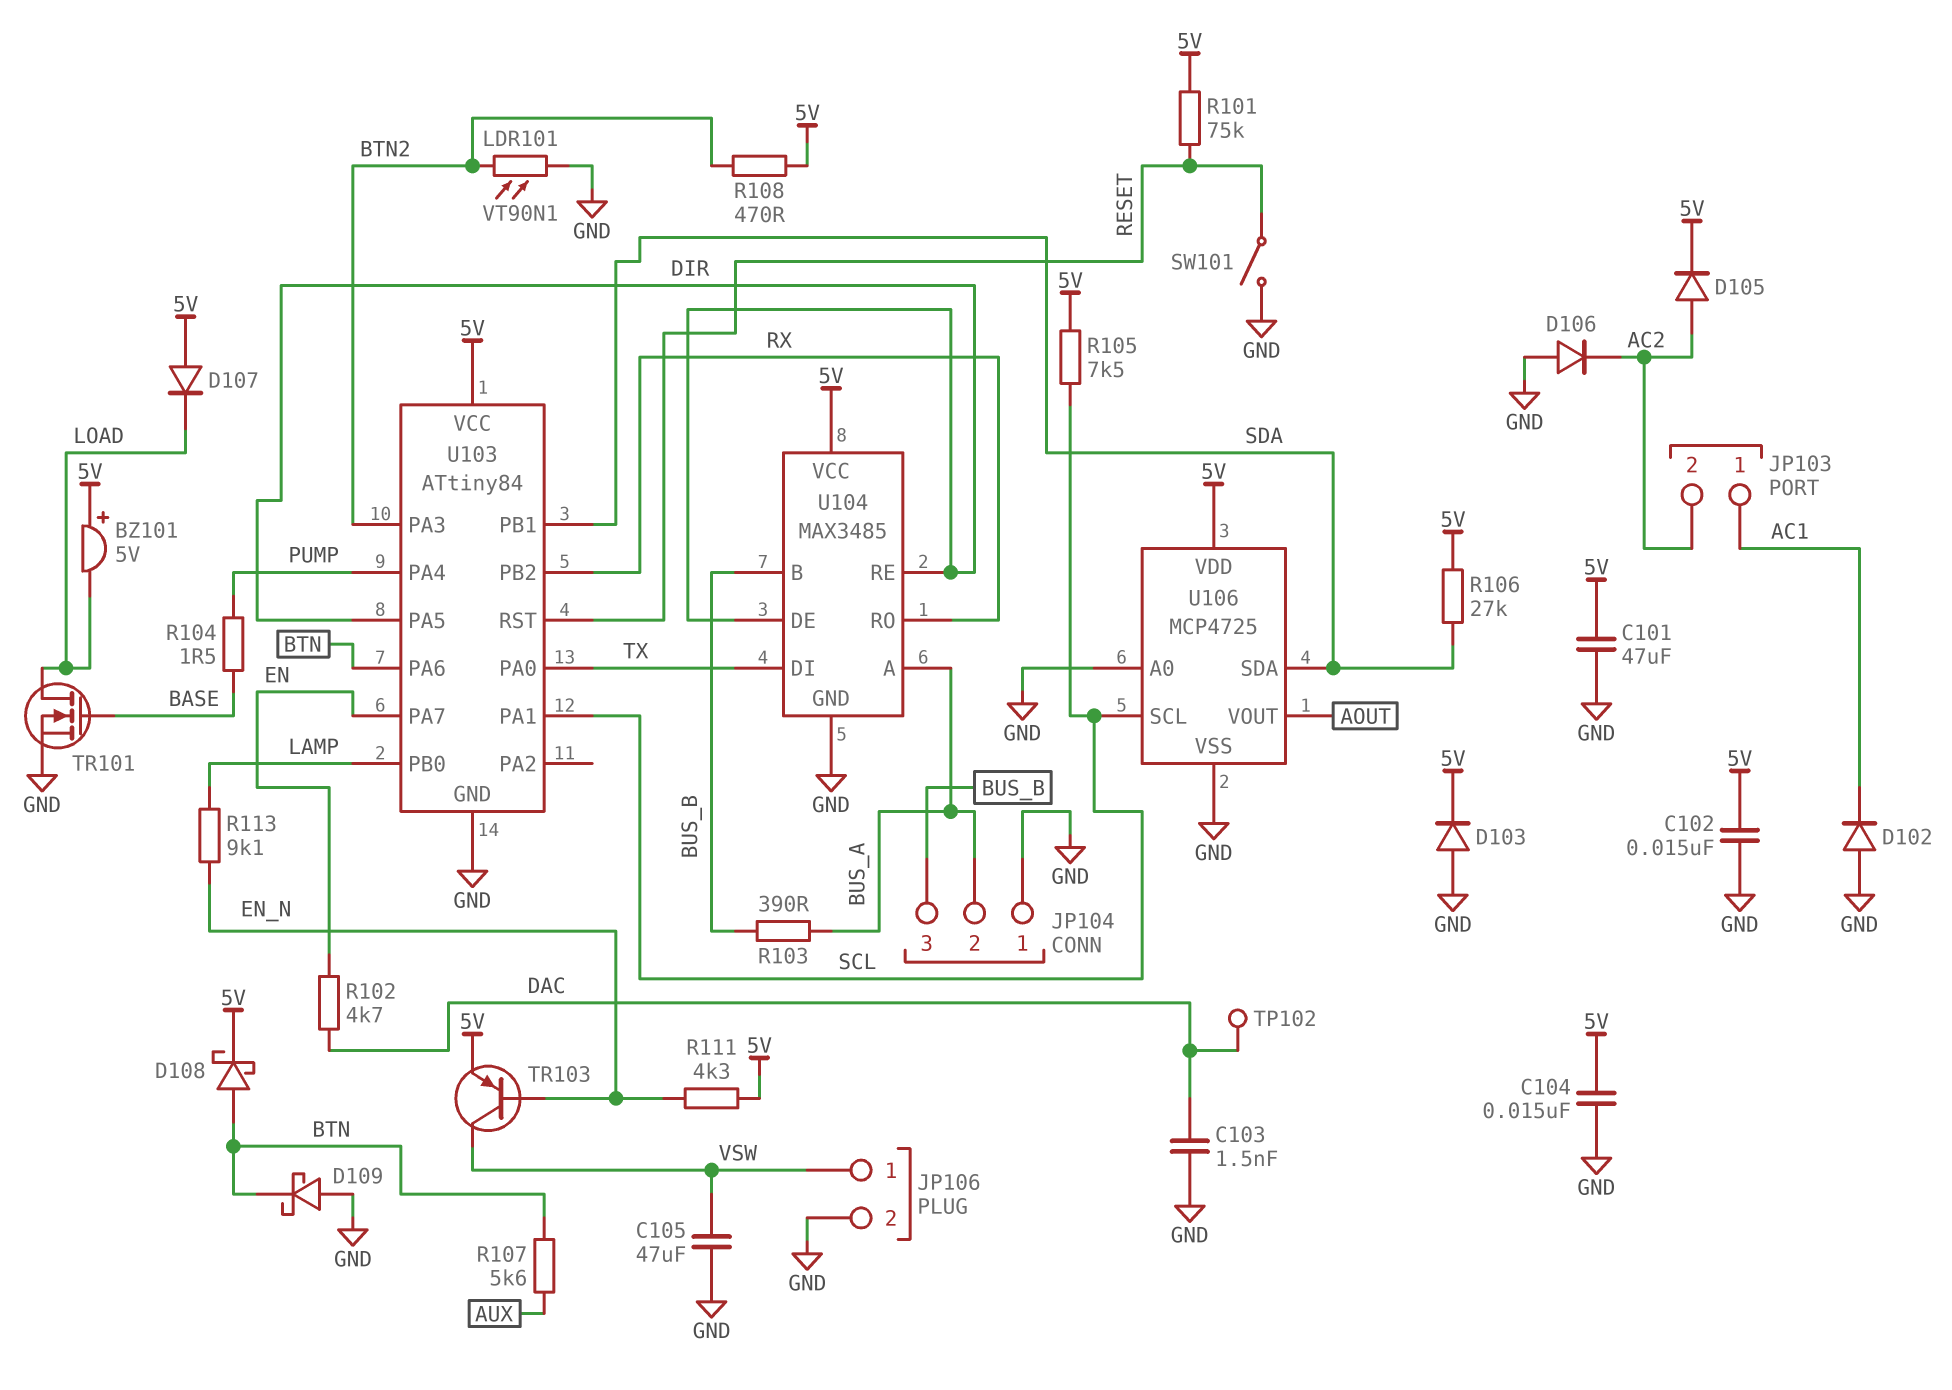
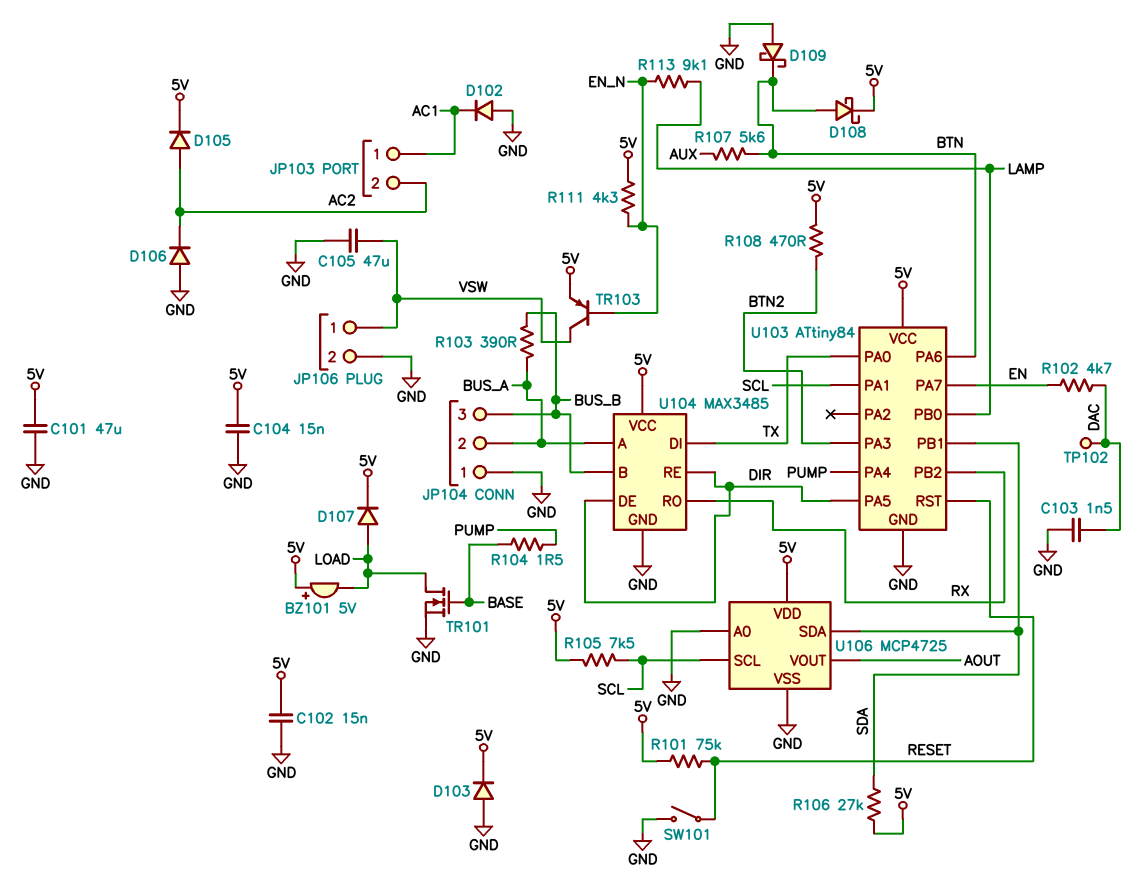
D107: diode (A 5V, K LOAD) -> diode (A LOAD, K 5V)
LDR101: VT90N1 (BTN2, GND) -> none

